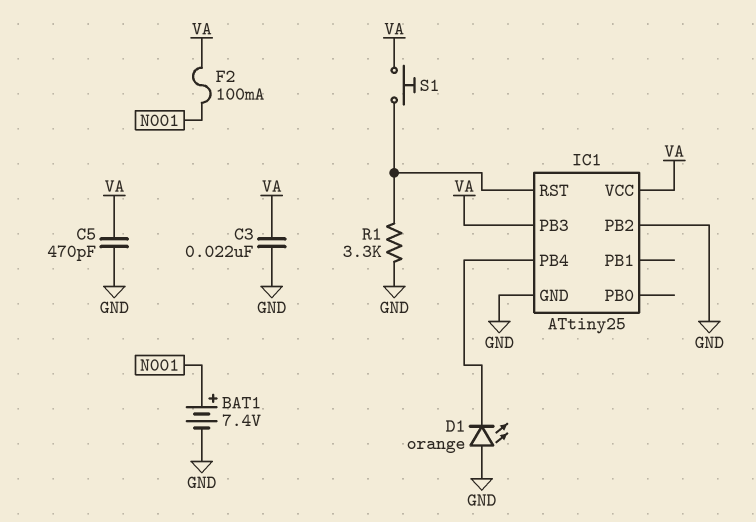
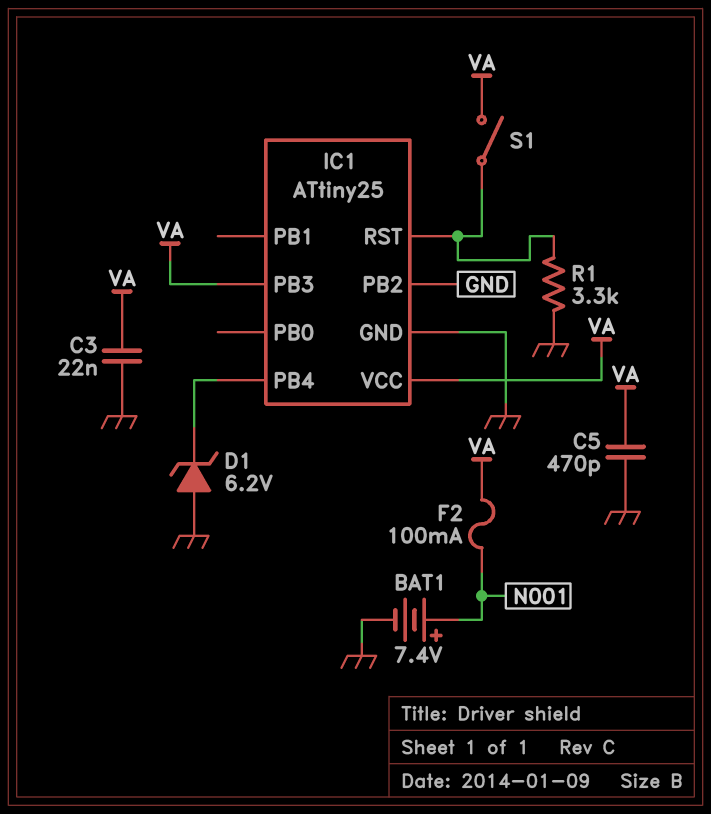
D1: LED orange (A GND, K IC1/PB4) -> zener 6.2V (A GND, K IC1/PB4)
S1: button (IC1/RST, VA) -> switch (IC1/RST, VA)

